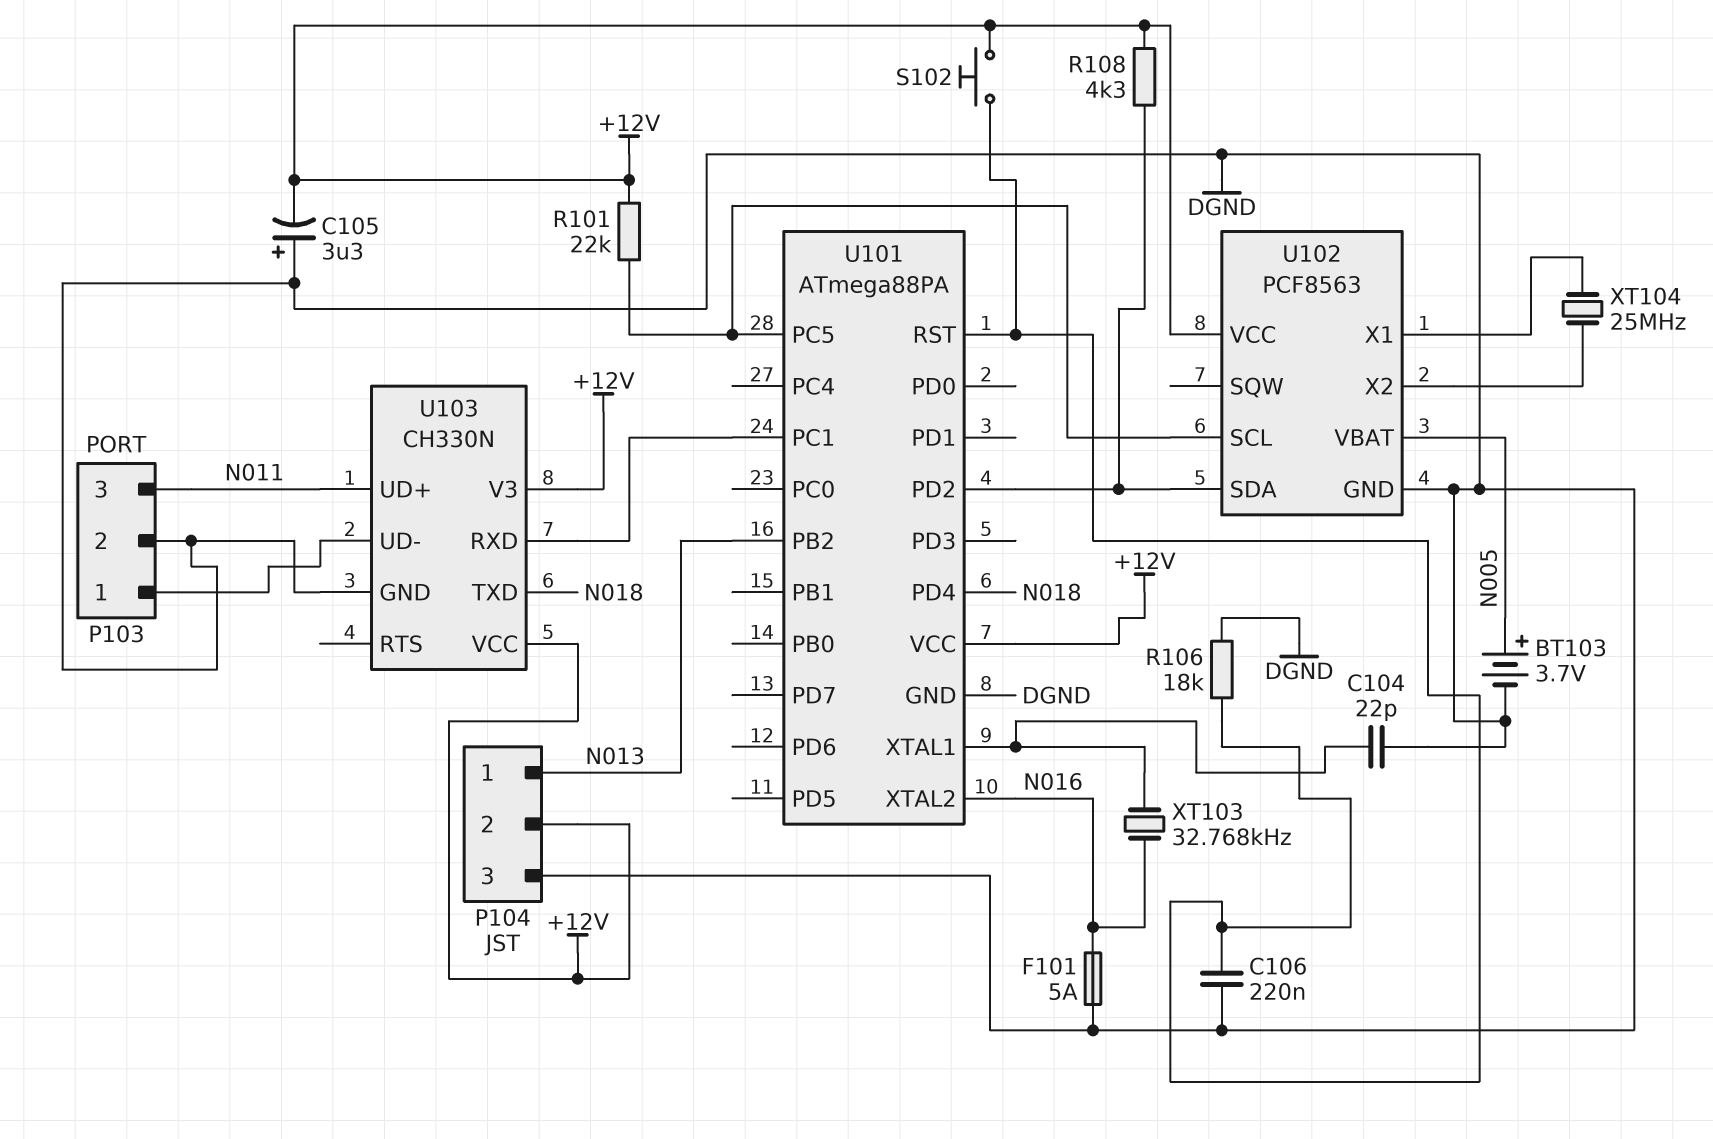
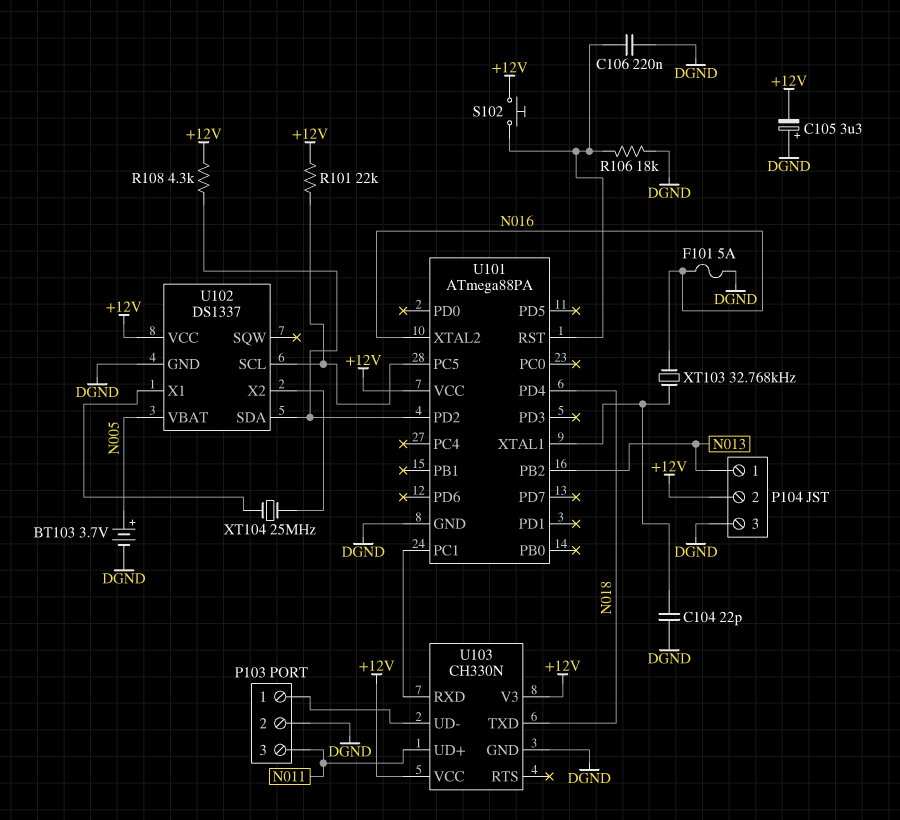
U102: PCF8563 -> DS1337

